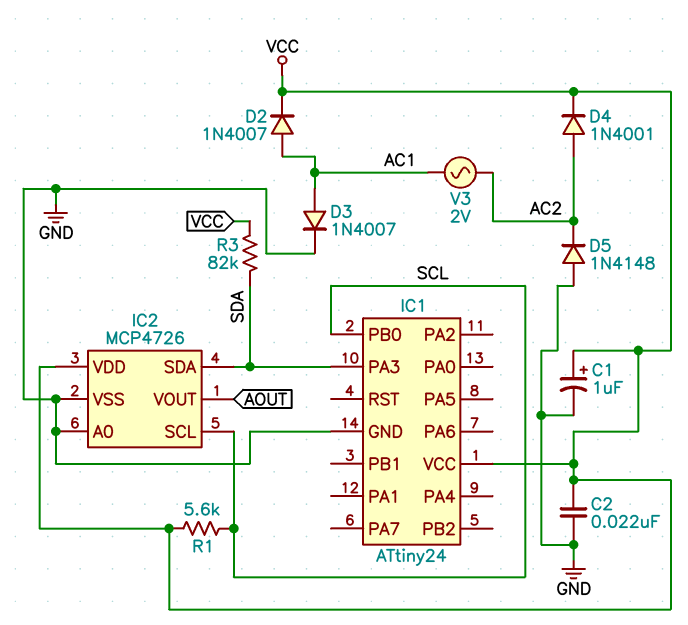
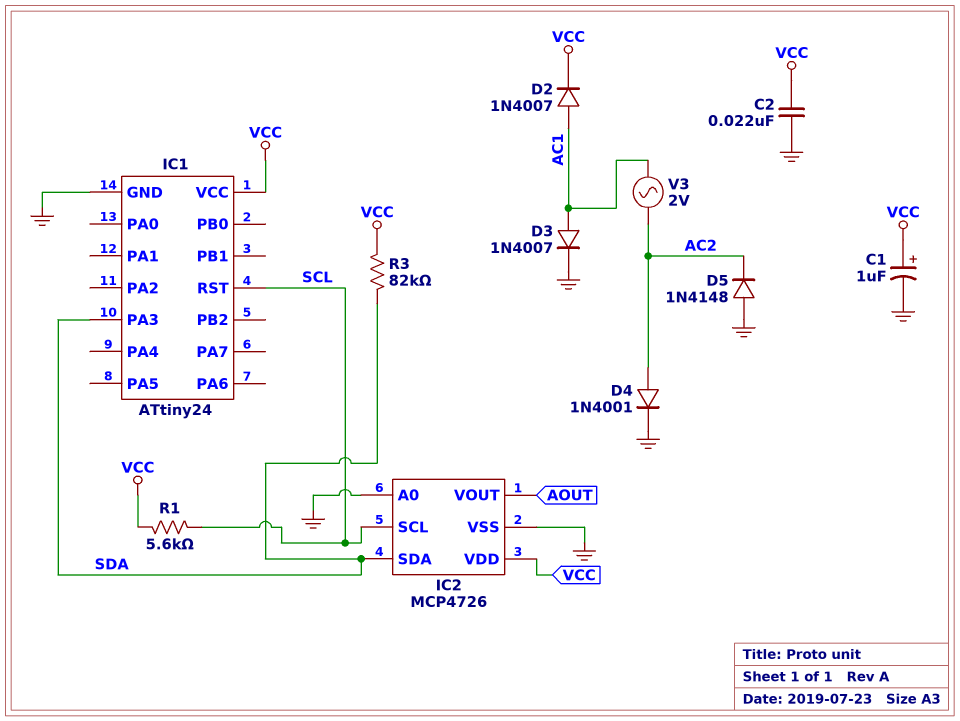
D4: diode 1N4001 (A AC2, K VCC) -> diode 1N4001 (A AC2, K GND)
IC1 pin PB0: SCL -> none
IC1 pin RST: none -> SCL

